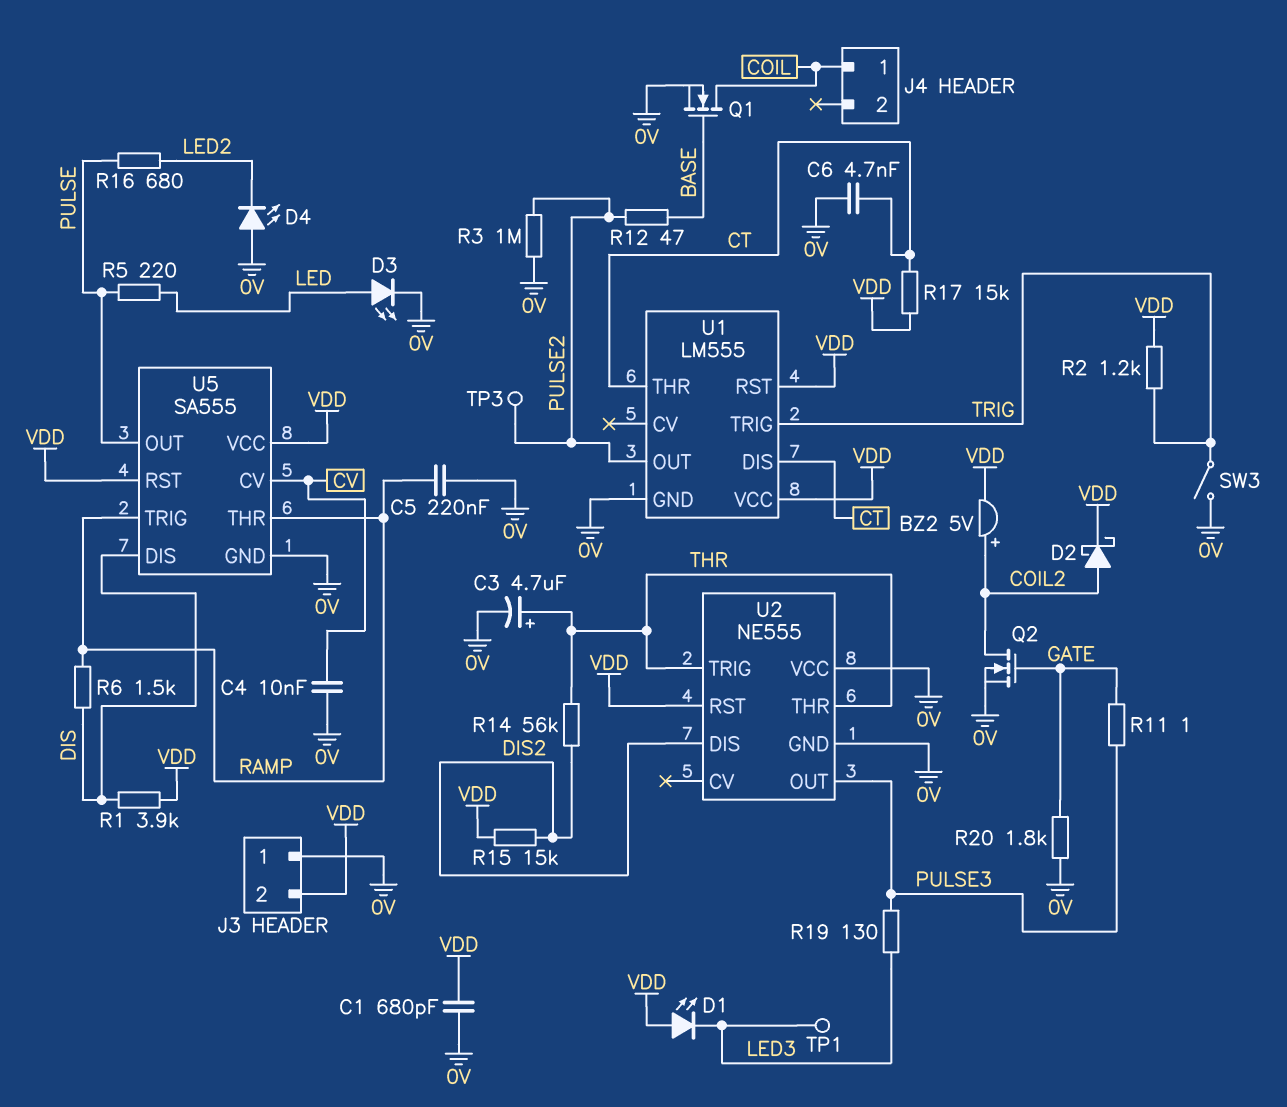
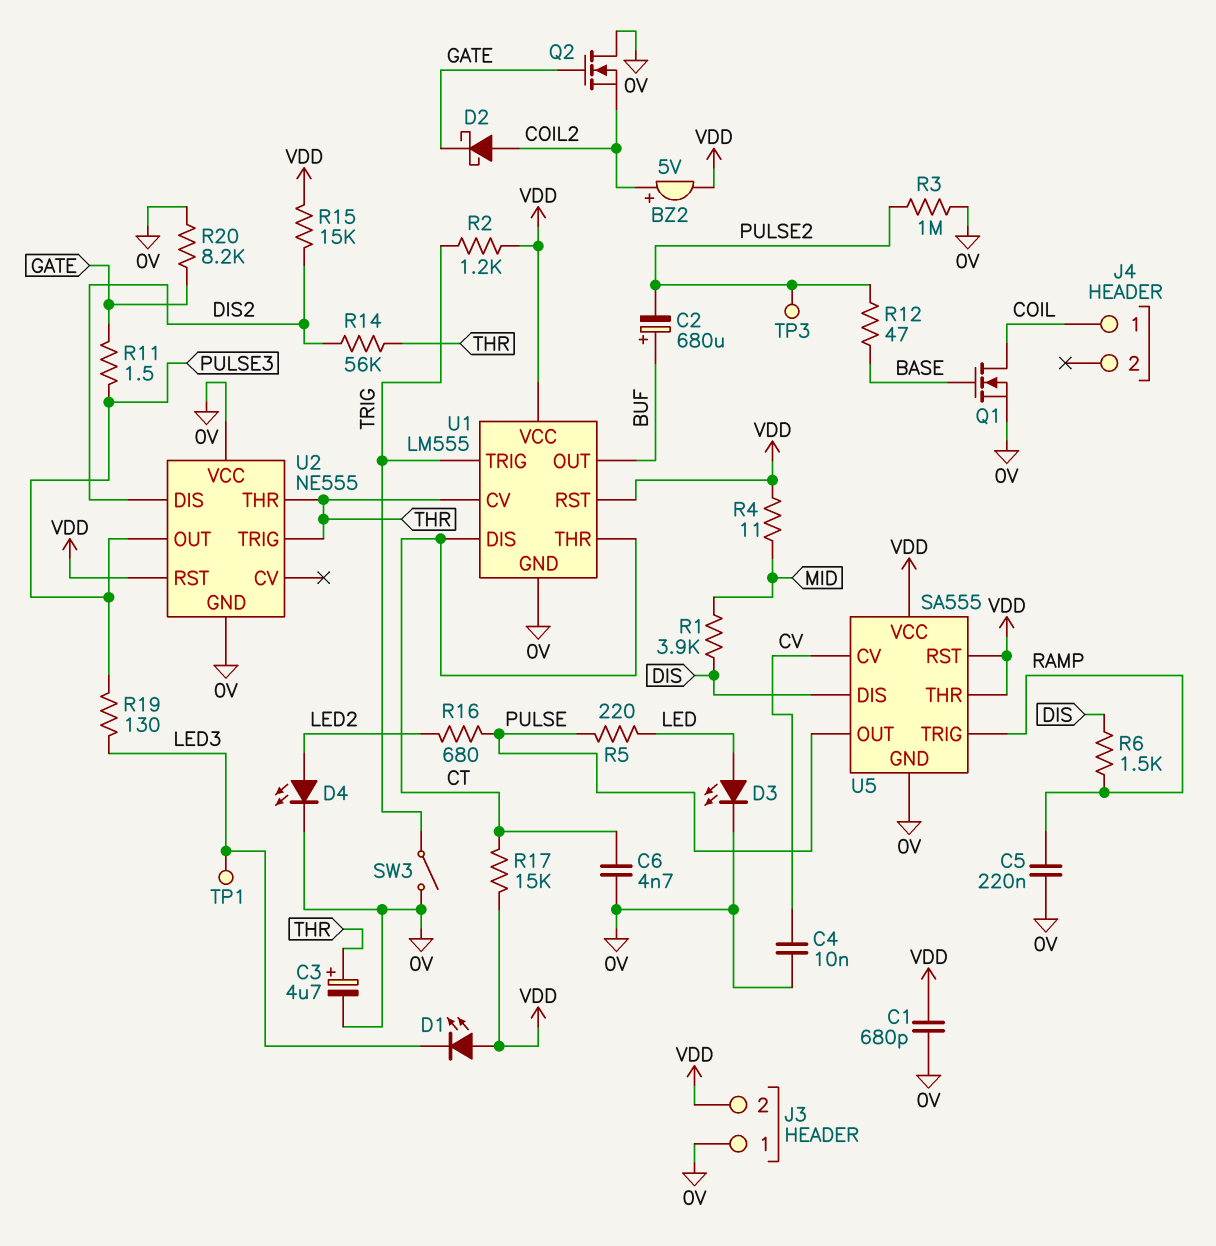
C2: none -> 680uF (plus BUF, minus PULSE2)
D2: schottky (A COIL2, K VDD) -> schottky (A COIL2, K GATE)
D4: LED (A 0V, K LED2) -> LED (A LED2, K 0V)
Q2: NMOS (G GATE, D COIL2, S 0V) -> NMOS (G GATE, D 0V, S COIL2)
R1: 3.9k (DIS, VDD) -> 3.9k (DIS, MID)
R4: none -> 11 (MID, VDD)
R11: 1 (GATE, PULSE3) -> 1.5 (GATE, PULSE3)
R20: 1.8k (0V, GATE) -> 8.2k (0V, GATE)
U1 pin CV: none -> THR
U1 pin OUT: PULSE2 -> BUF
U5 pin THR: RAMP -> VDD

